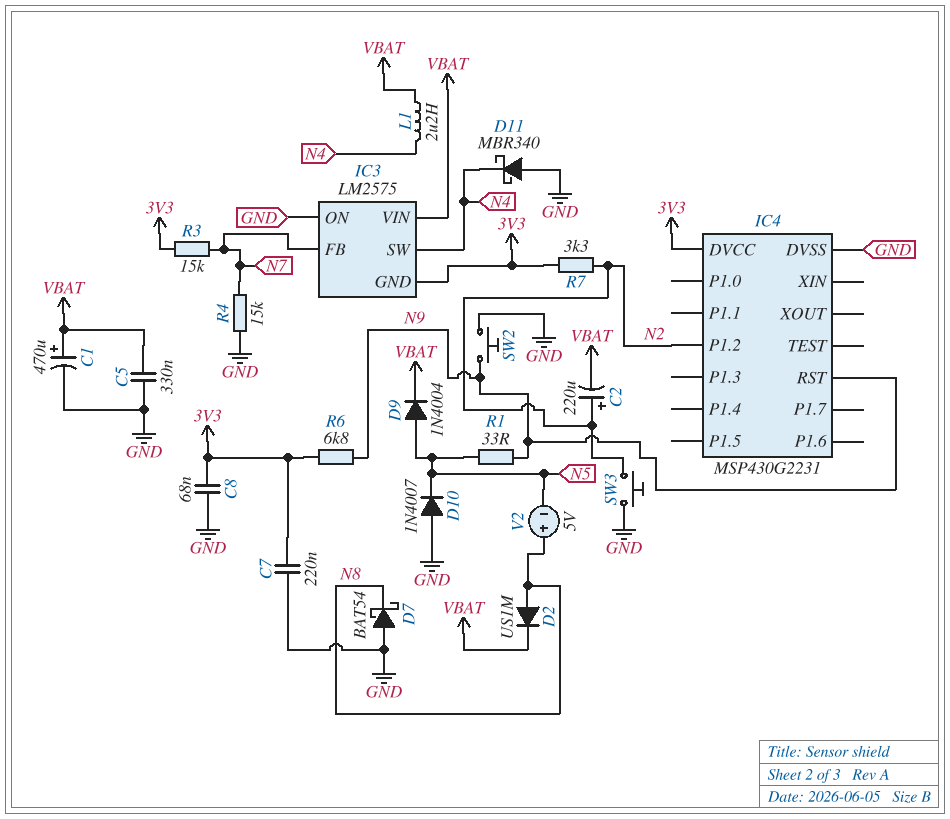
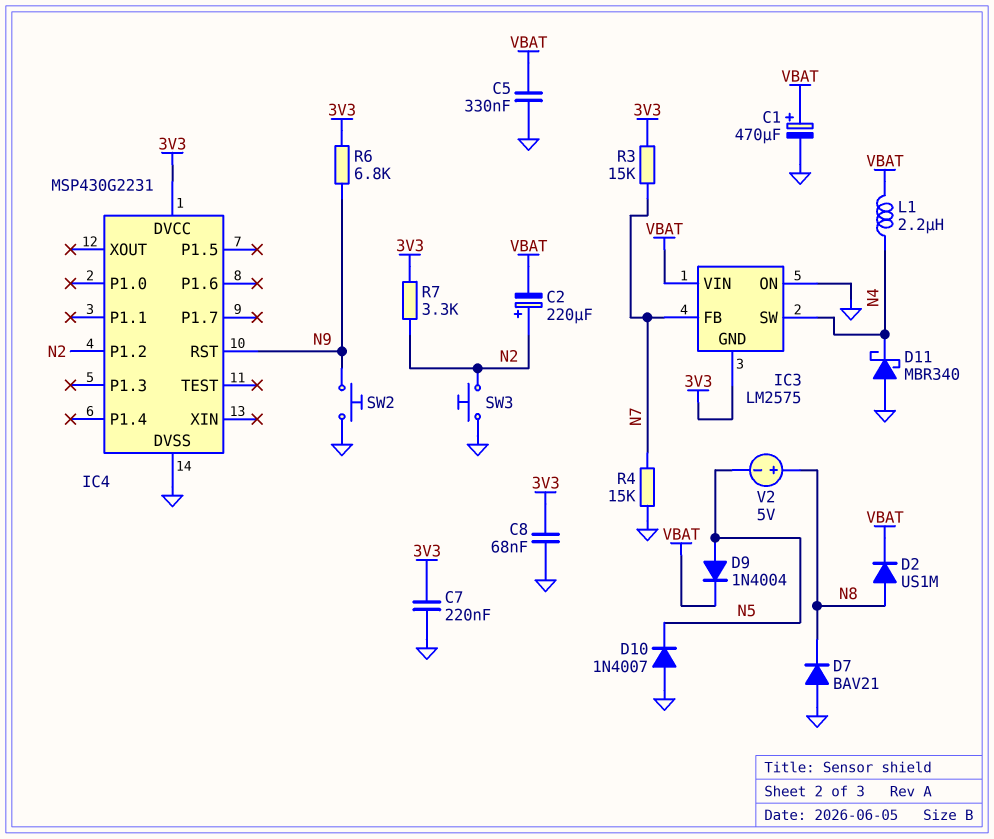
D7: schottky BAT54 (A GND, K N8) -> diode BAV21 (A GND, K N8)
R1: 33 (N5, N9) -> none

